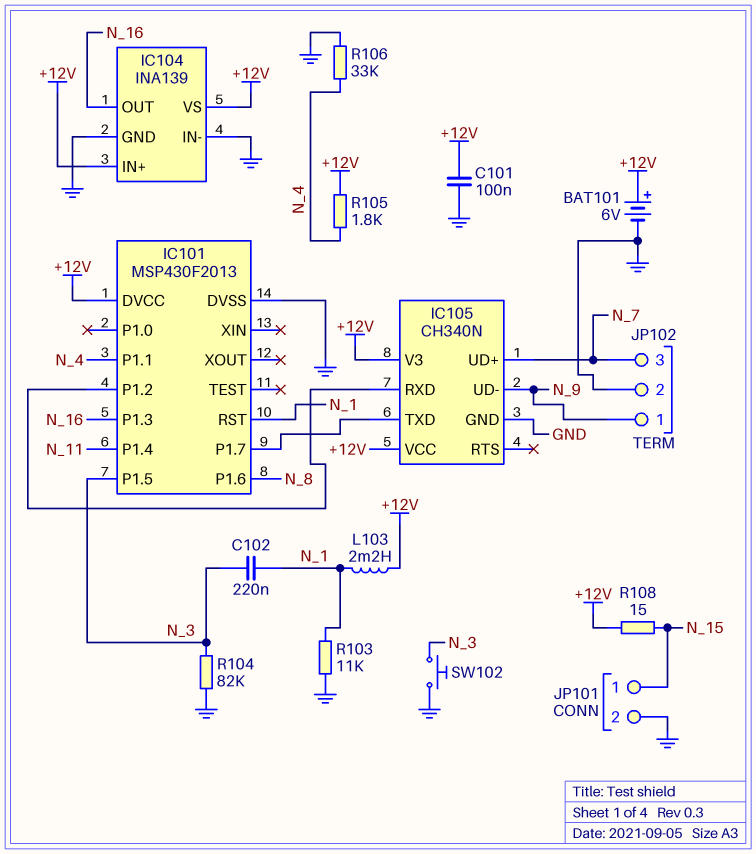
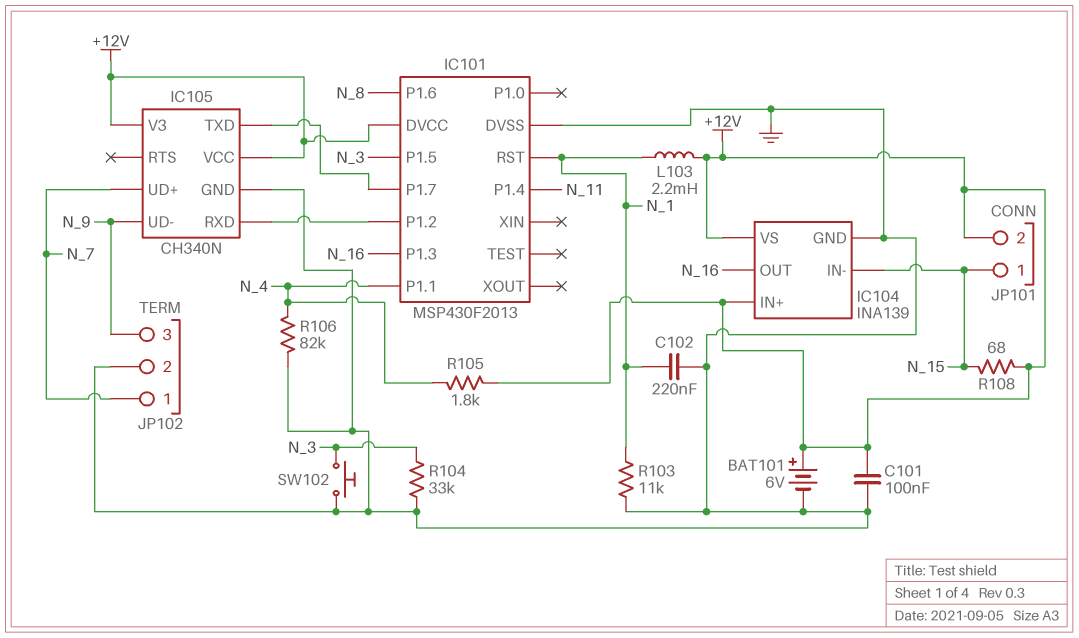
C102: 220nF (N_1, N_3) -> 220nF (GND, N_1)
IC104 pin IN-: GND -> N_15
JP101 pin 2: GND -> +12V
JP102 pin 1: N_9 -> N_7
JP102 pin 3: N_7 -> N_9
R104: 82k (GND, N_3) -> 33k (GND, N_3)
R106: 33k (GND, N_4) -> 82k (GND, N_4)
R108: 15 (+12V, N_15) -> 68 (+12V, N_15)

